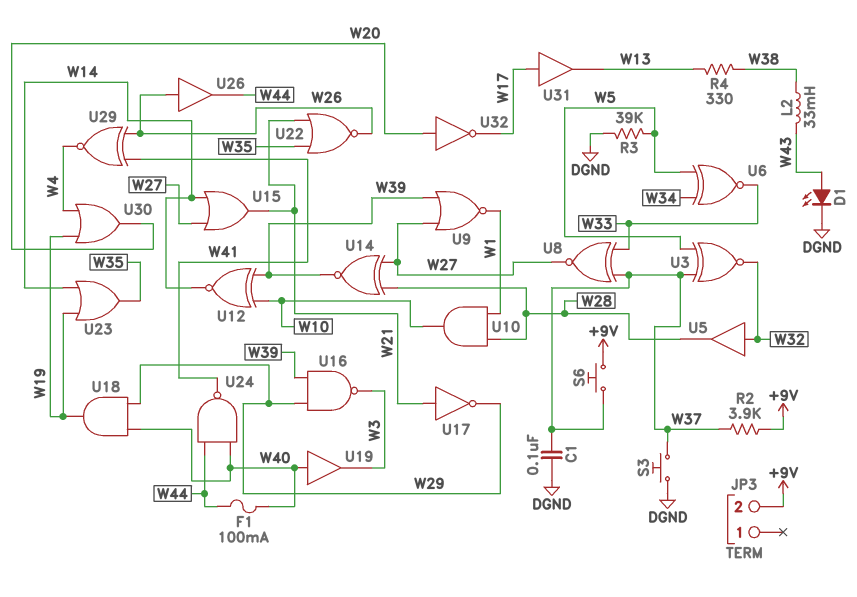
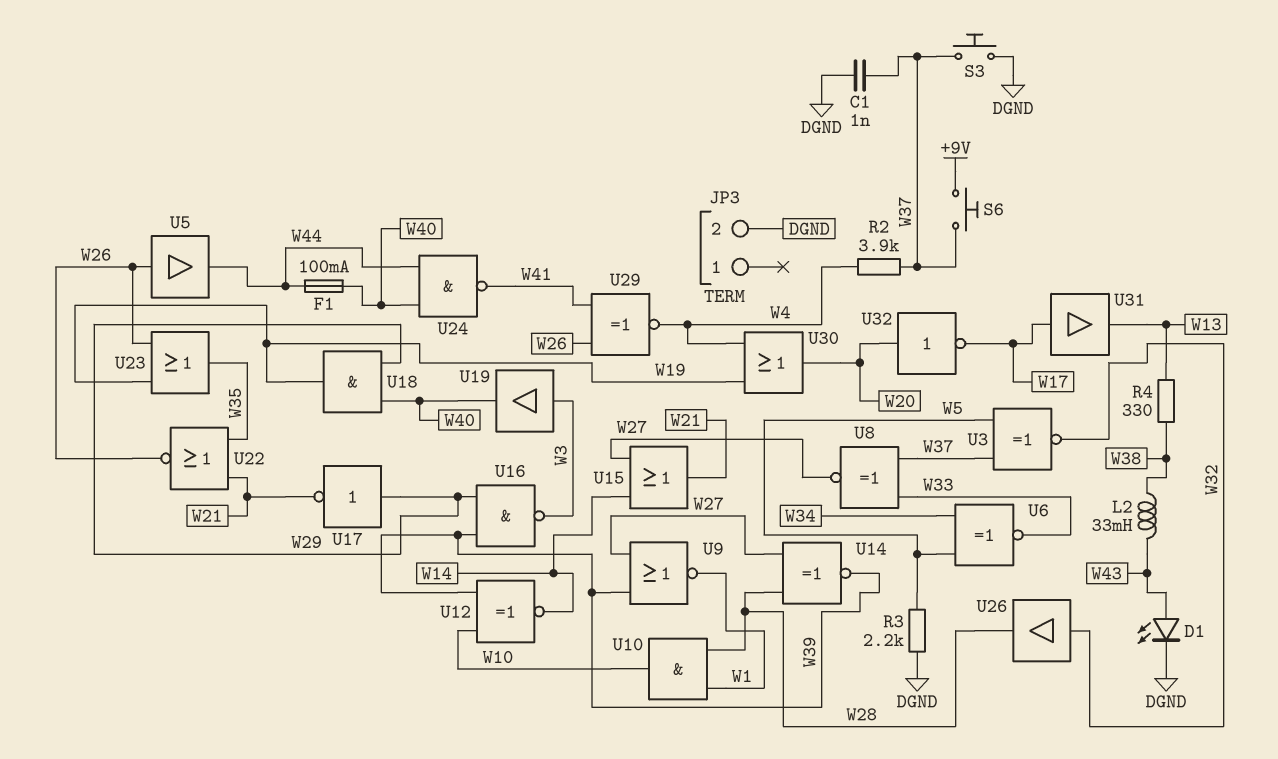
C1: 100nF (DGND, W37) -> 1nF (DGND, W37)
JP3 pin 2: +9V -> DGND
R2: 3.9k (+9V, W37) -> 3.9k (W4, W37)
R3: 39k (DGND, W5) -> 2.2k (DGND, W5)
U5: buffer (in W32, out W28) -> buffer (in W26, out W44)
U17: NOT (in W21, out W29) -> NOT (in W29, out W21)
U19: buffer (in W40, out W3) -> buffer (in W3, out W40)
U23: OR (in W14, in W19, out W35) -> OR (in W19, in W26, out W35)
U26: buffer (in W26, out W44) -> buffer (in W32, out W28)

